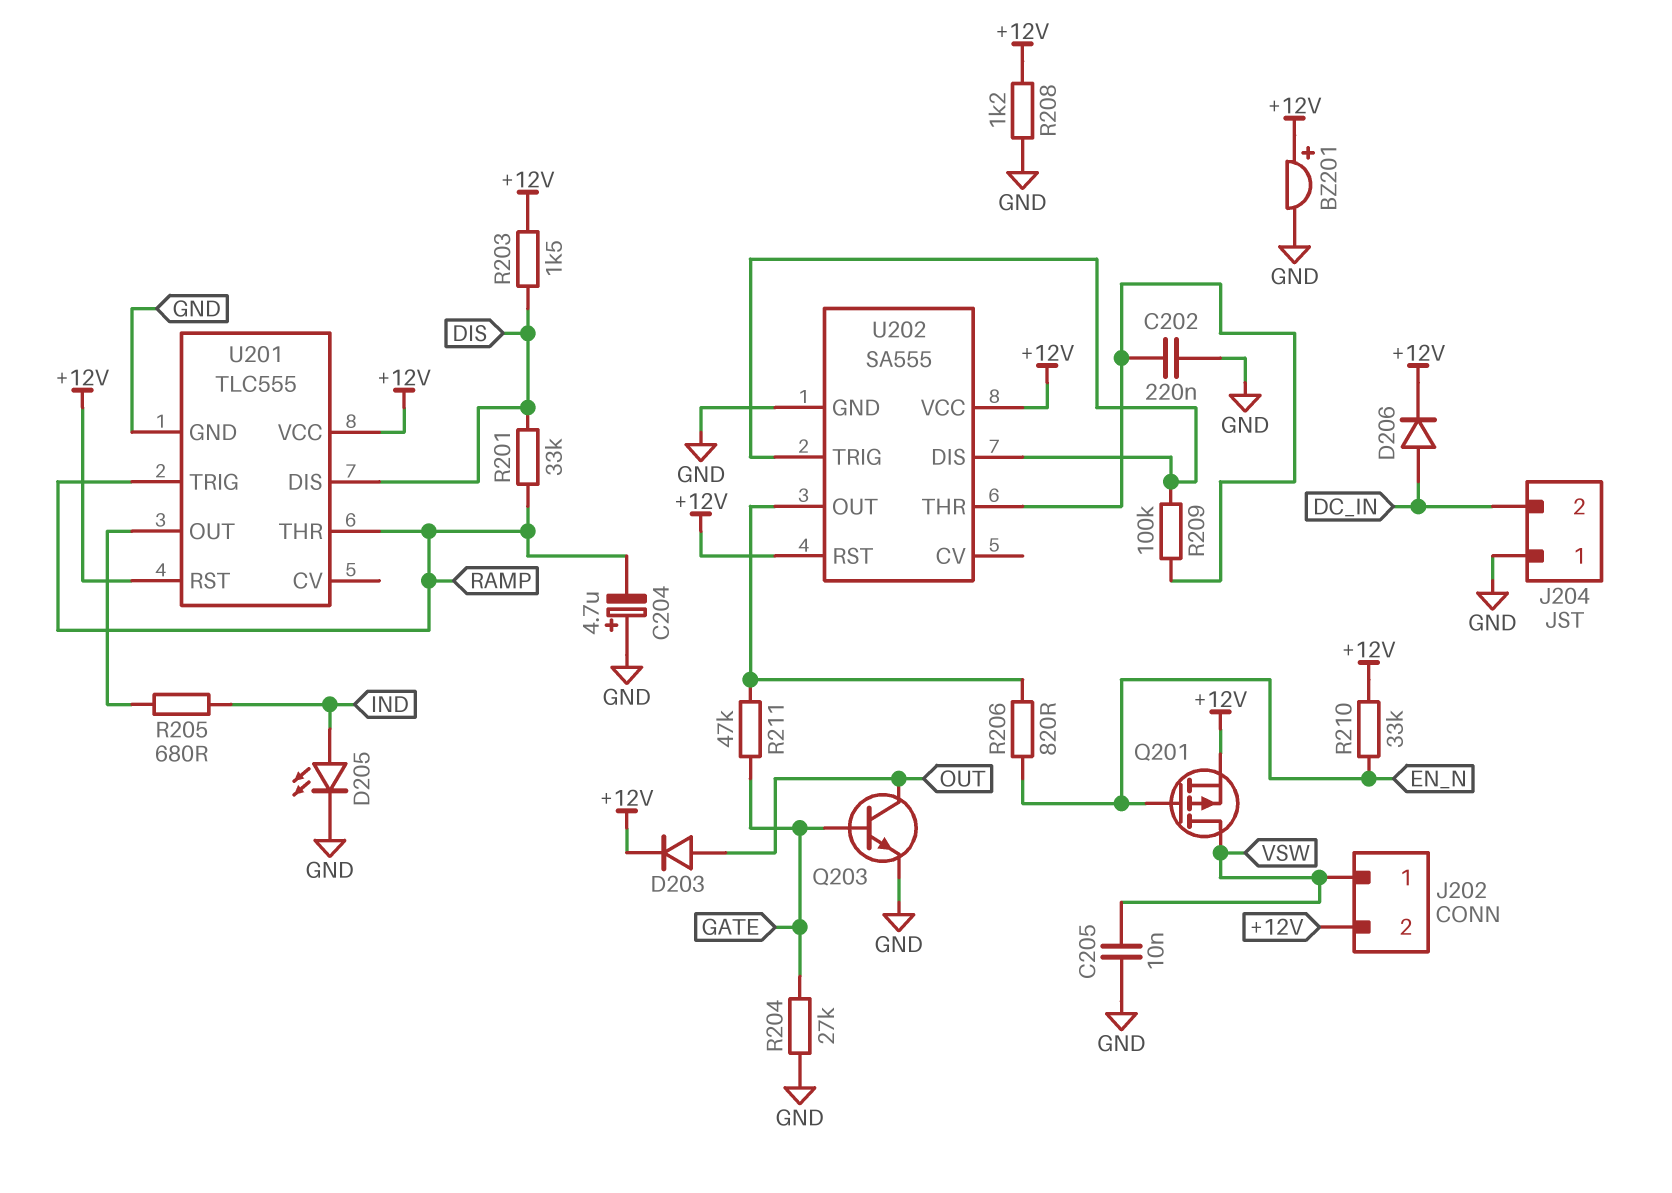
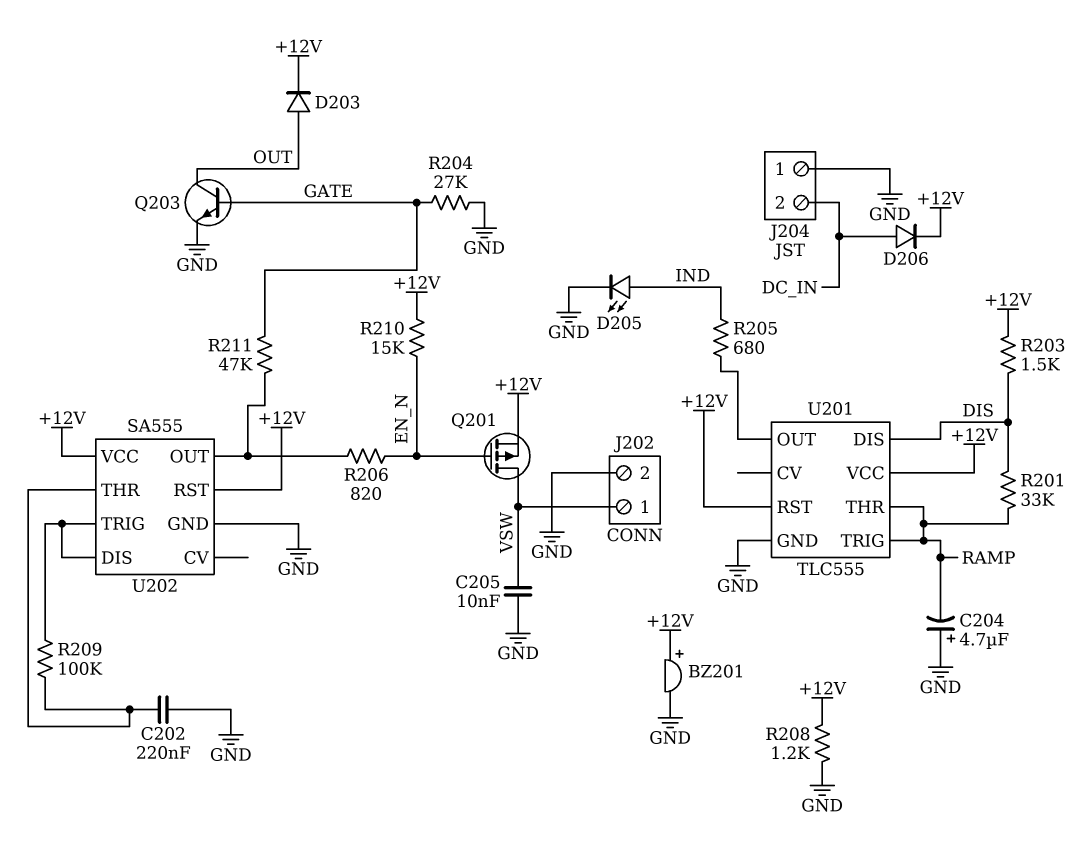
J202 pin 2: +12V -> GND
R210: 33k (+12V, EN_N) -> 15k (+12V, EN_N)

